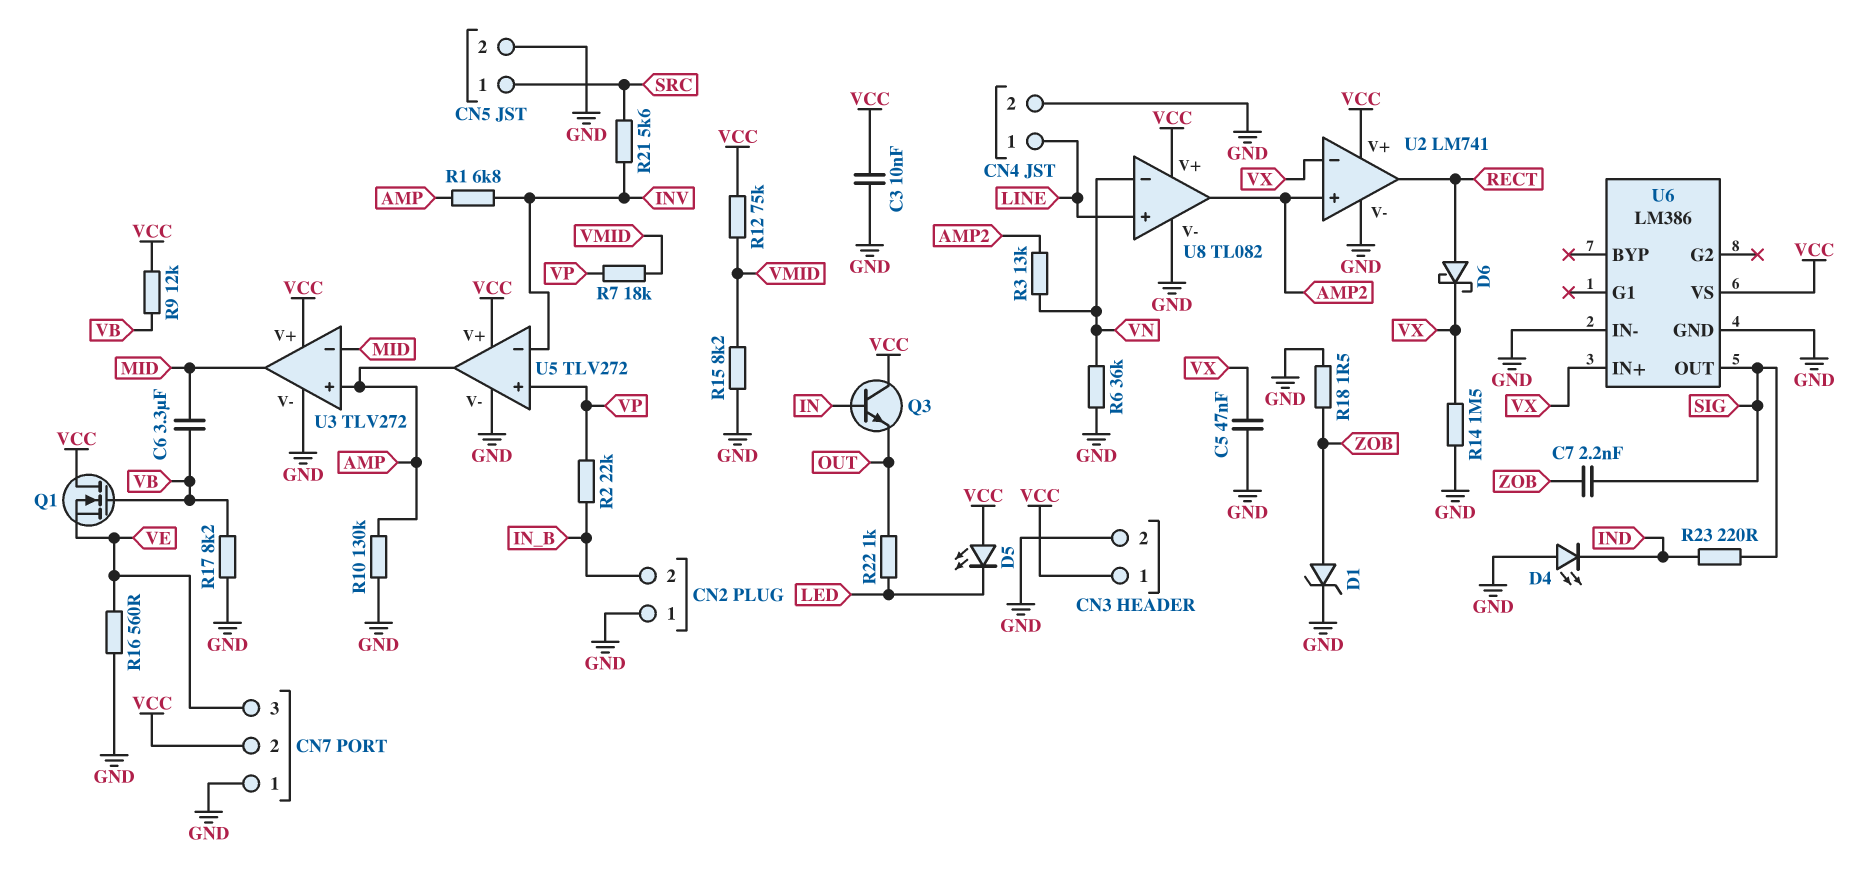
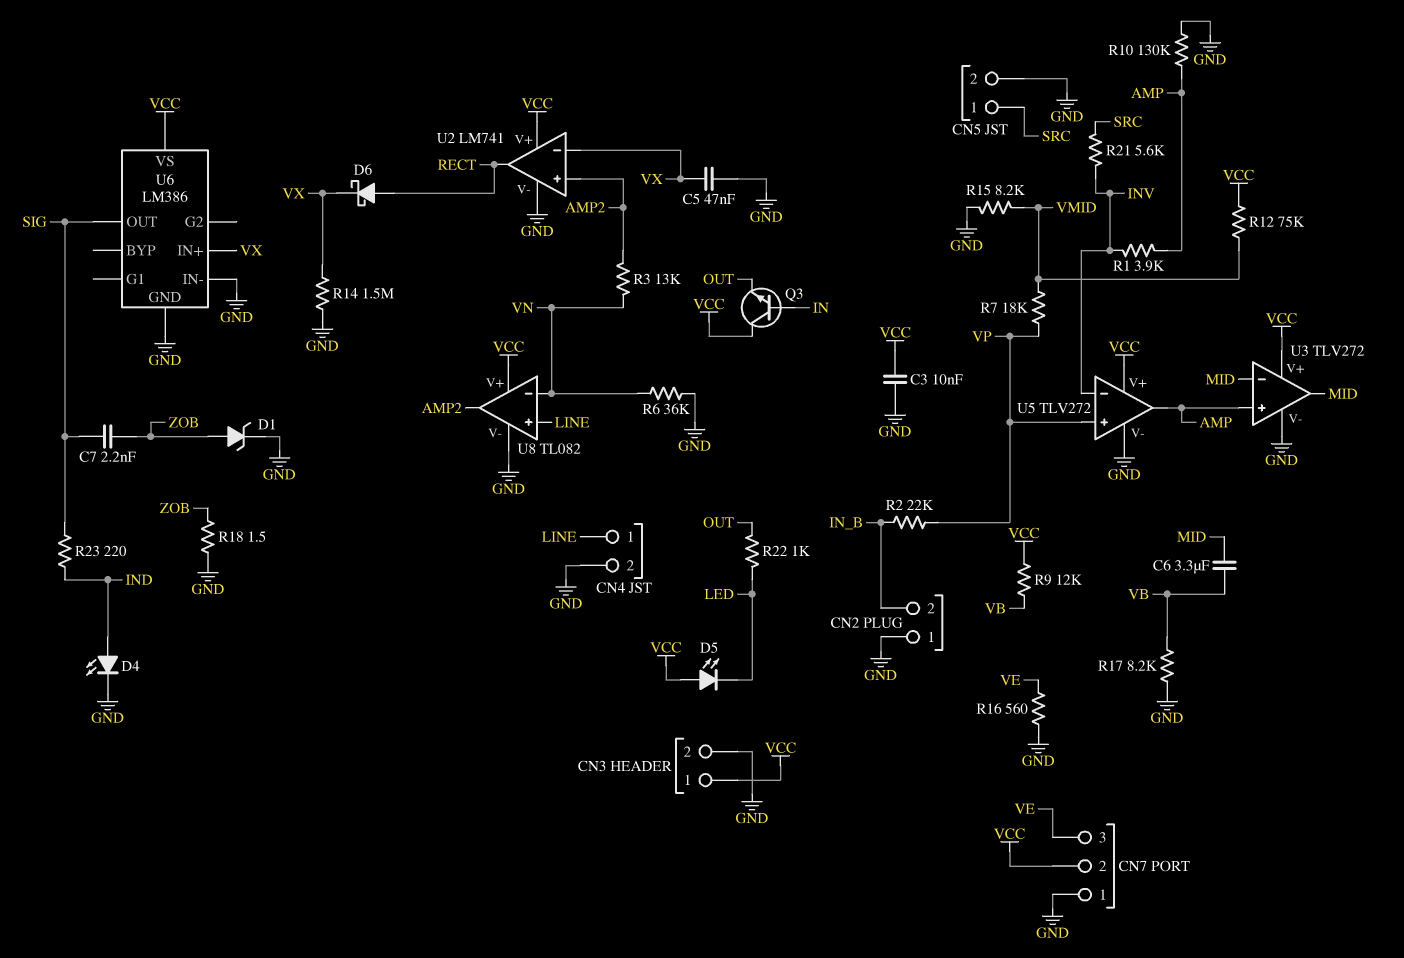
D4: LED (A GND, K IND) -> LED (A IND, K GND)
Q1: NMOS (G VB, D VCC, S VE) -> none
R1: 6.8k (AMP, INV) -> 3.9k (AMP, INV)

